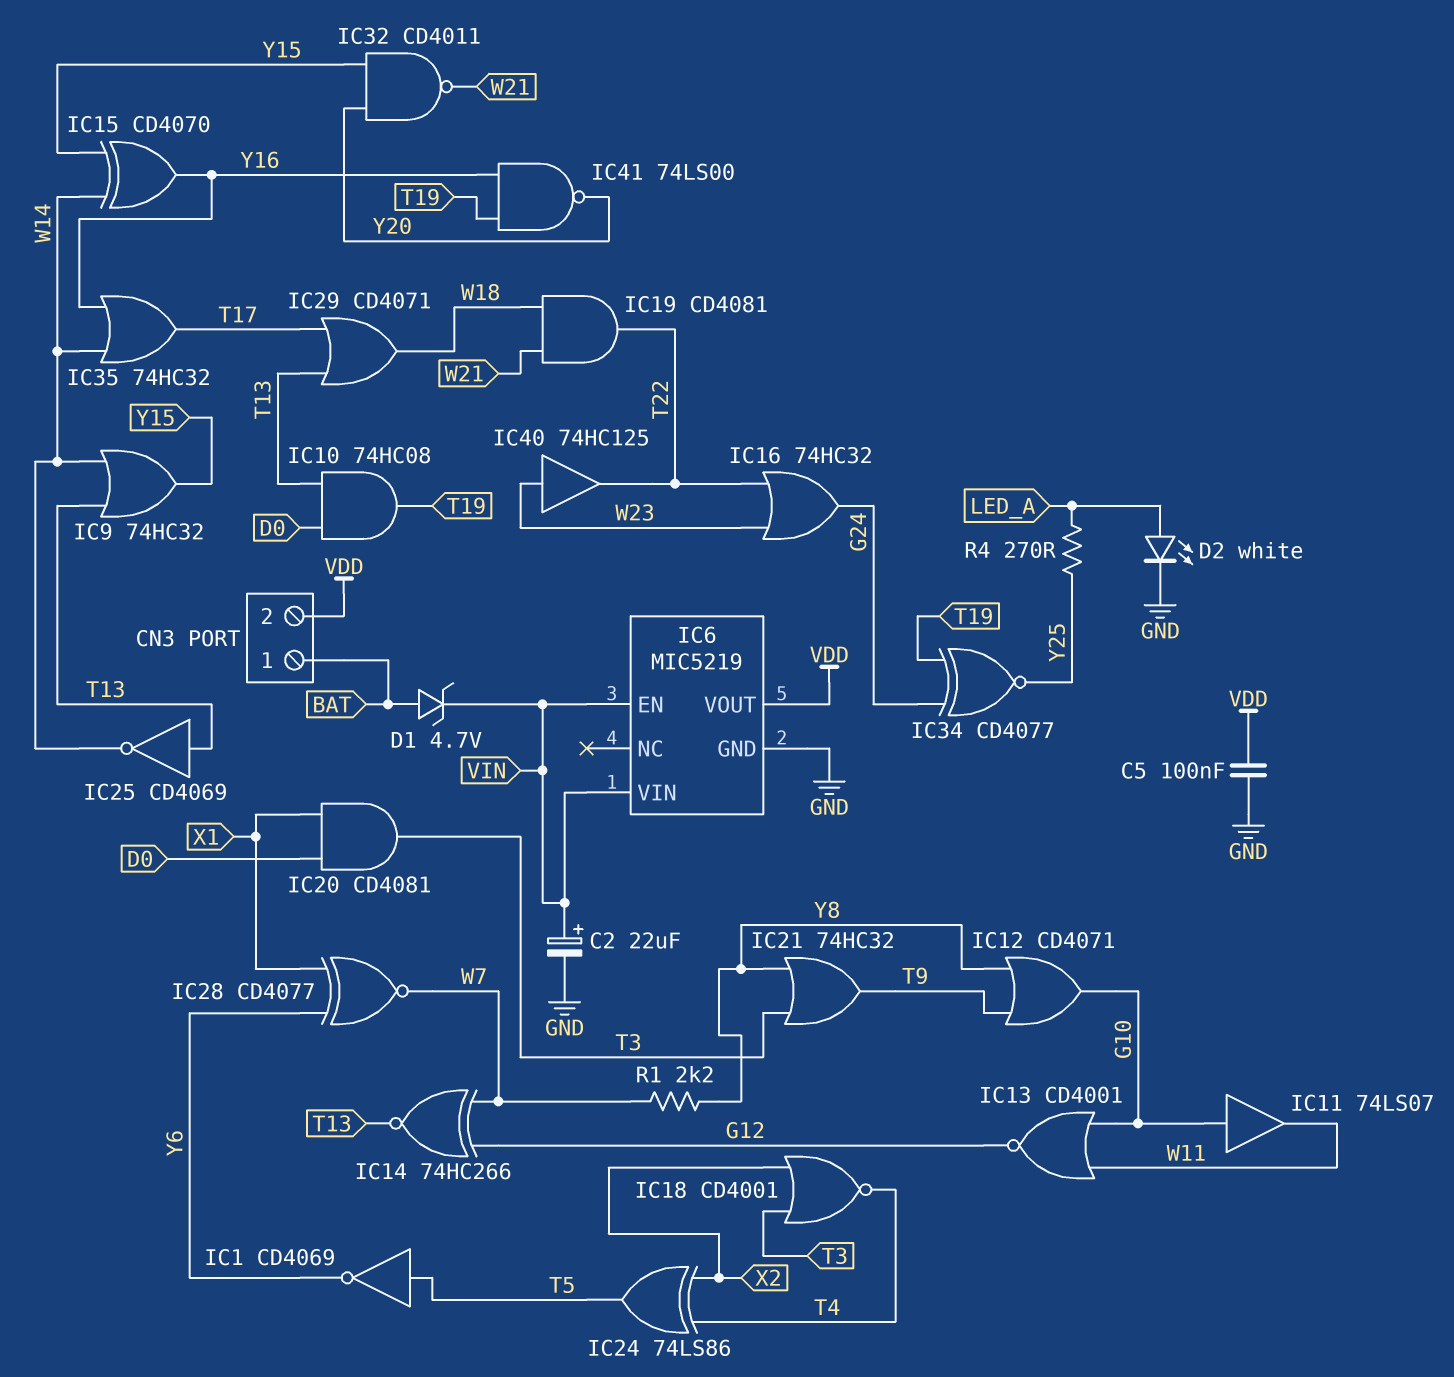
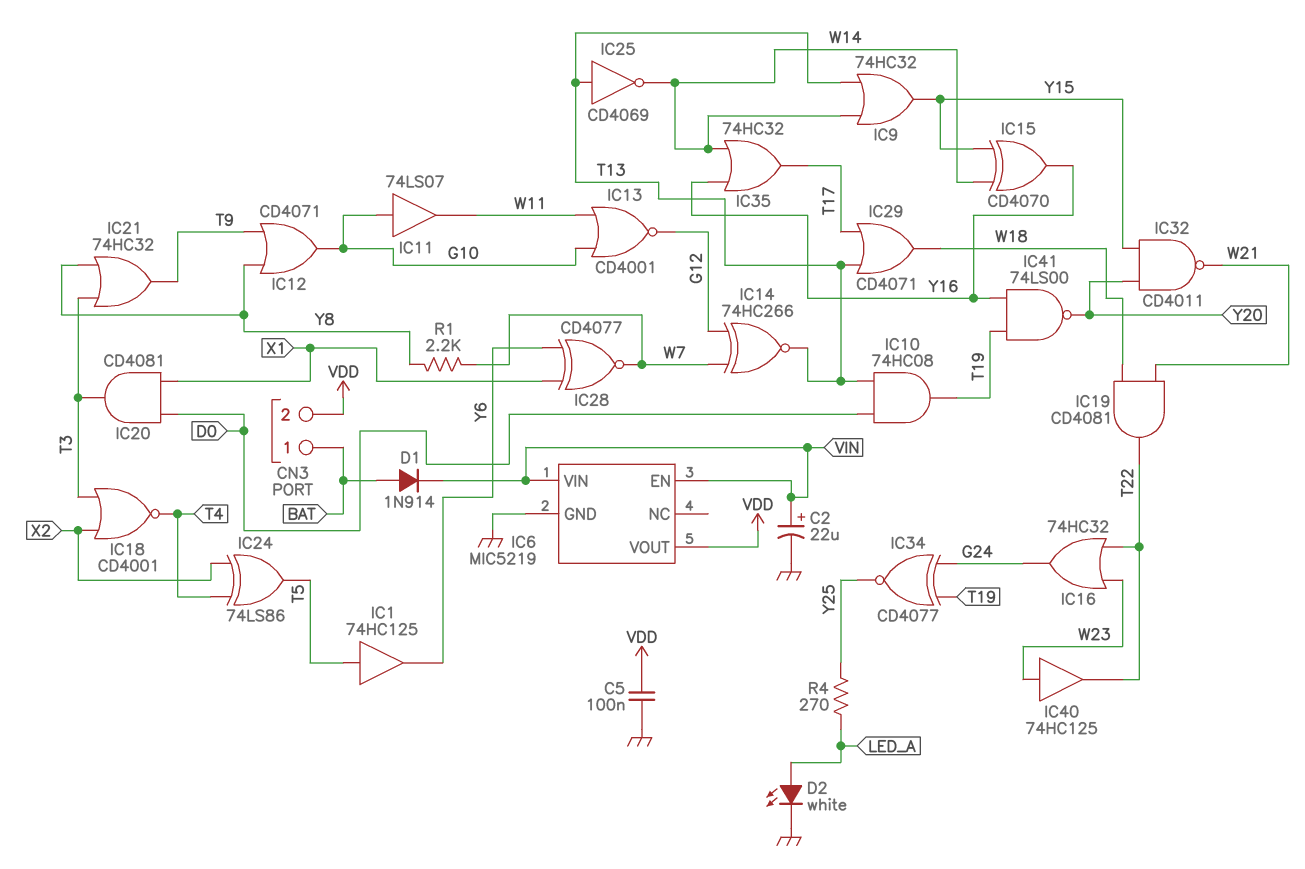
D1: zener 4.7V (A BAT, K VIN) -> diode 1N914 (A BAT, K VIN)
IC1: NOT CD4069 (in T5, out Y6) -> buffer 74HC125 (in T5, out Y6)

